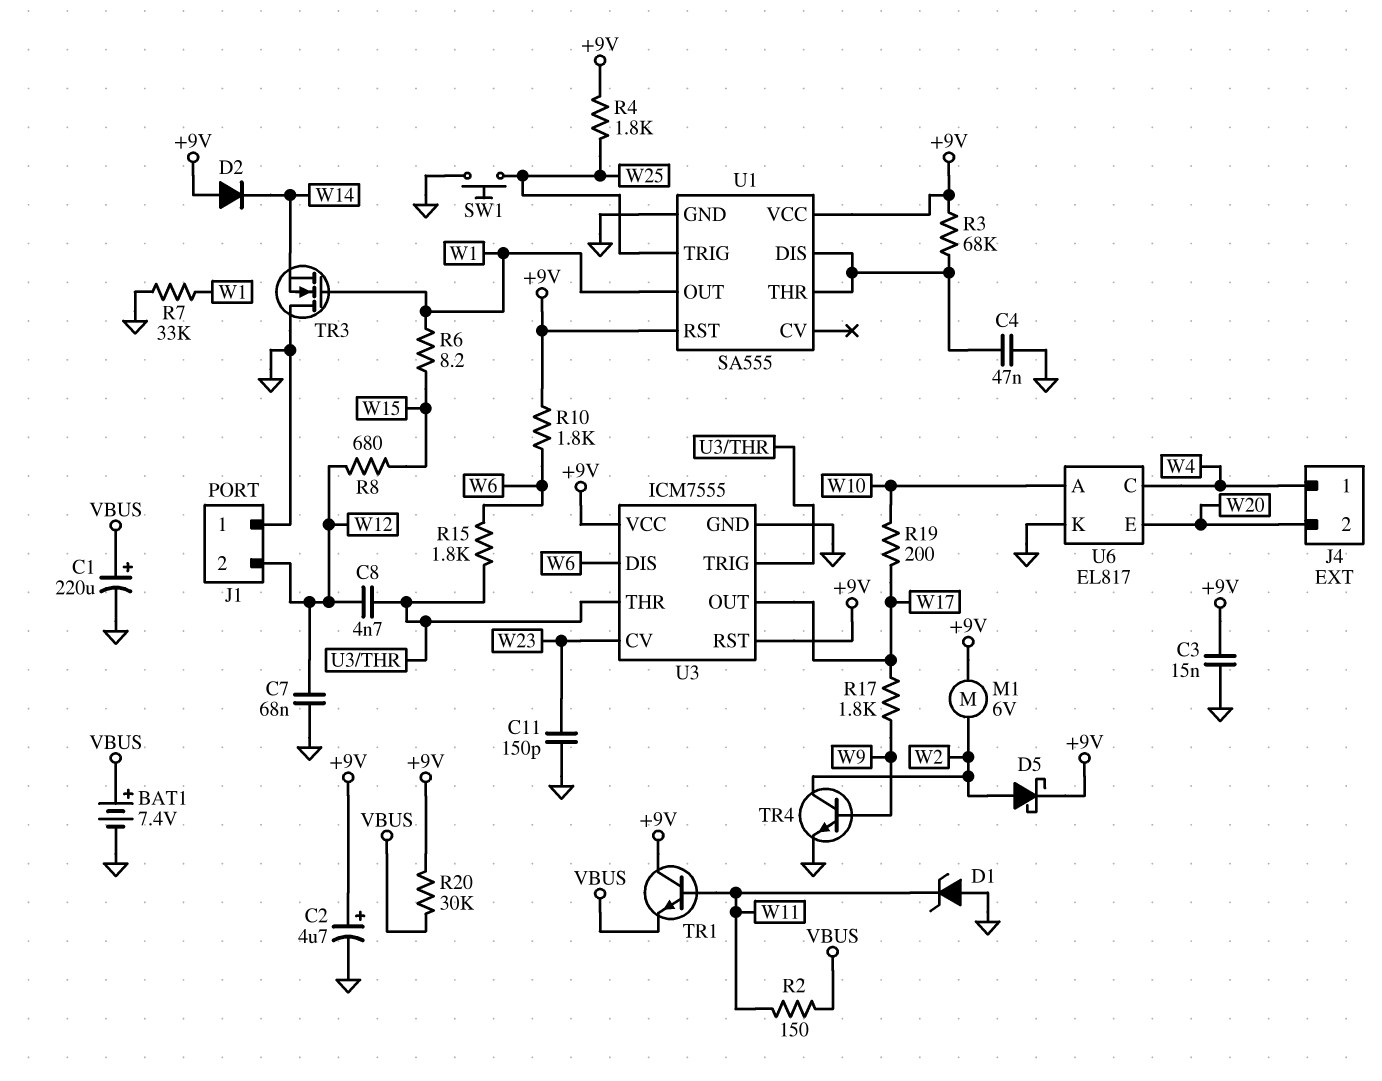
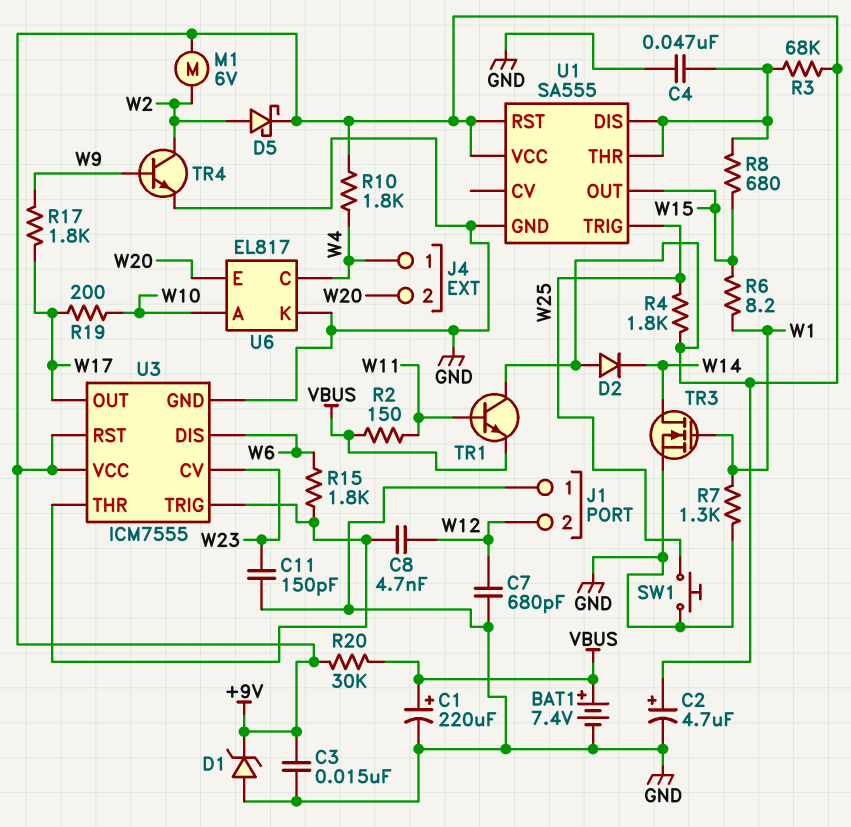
C7: 68nF (GND, W12) -> 680pF (GND, W12)
D1: zener (A GND, K W11) -> zener (A GND, K +9V)
R7: 33k (GND, W1) -> 1.3k (GND, W1)
R8: 680 (W12, W15) -> 680 (U1/DIS, W15)
R10: 1.8k (+9V, W6) -> 1.8k (+9V, W4)
TR3: NMOS (G W1, D GND, S W14) -> NMOS (G W1, D W14, S GND)
U1 pin OUT: W1 -> W15

